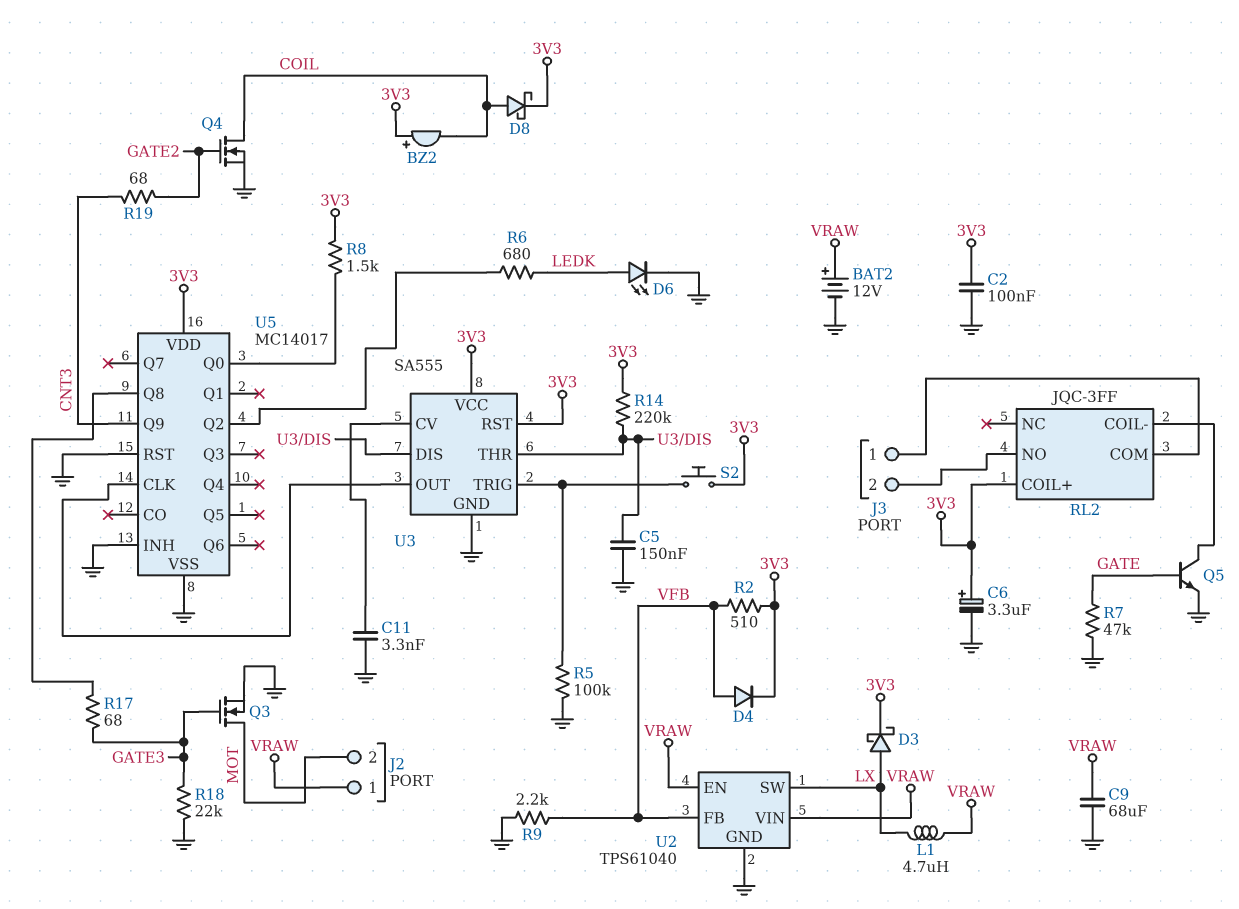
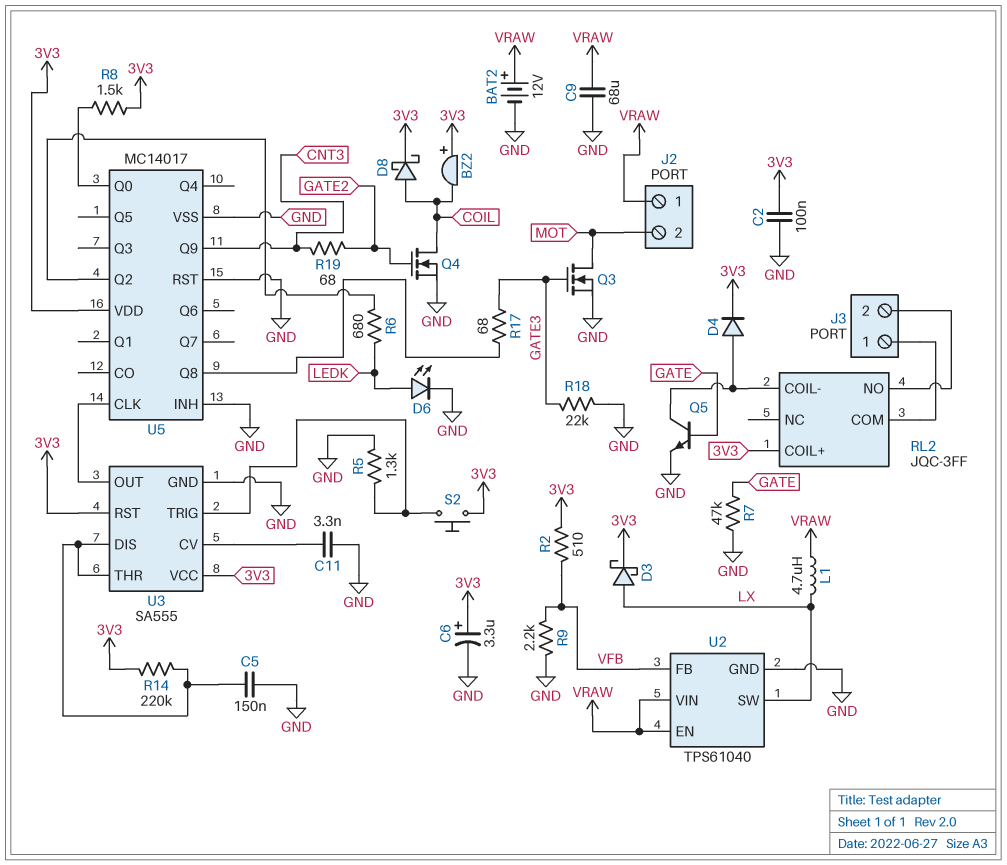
D4: diode (A VFB, K 3V3) -> diode (A RL2/COIL-, K 3V3)
R5: 100k (GND, U3/TRIG) -> 1.3k (GND, U3/TRIG)

